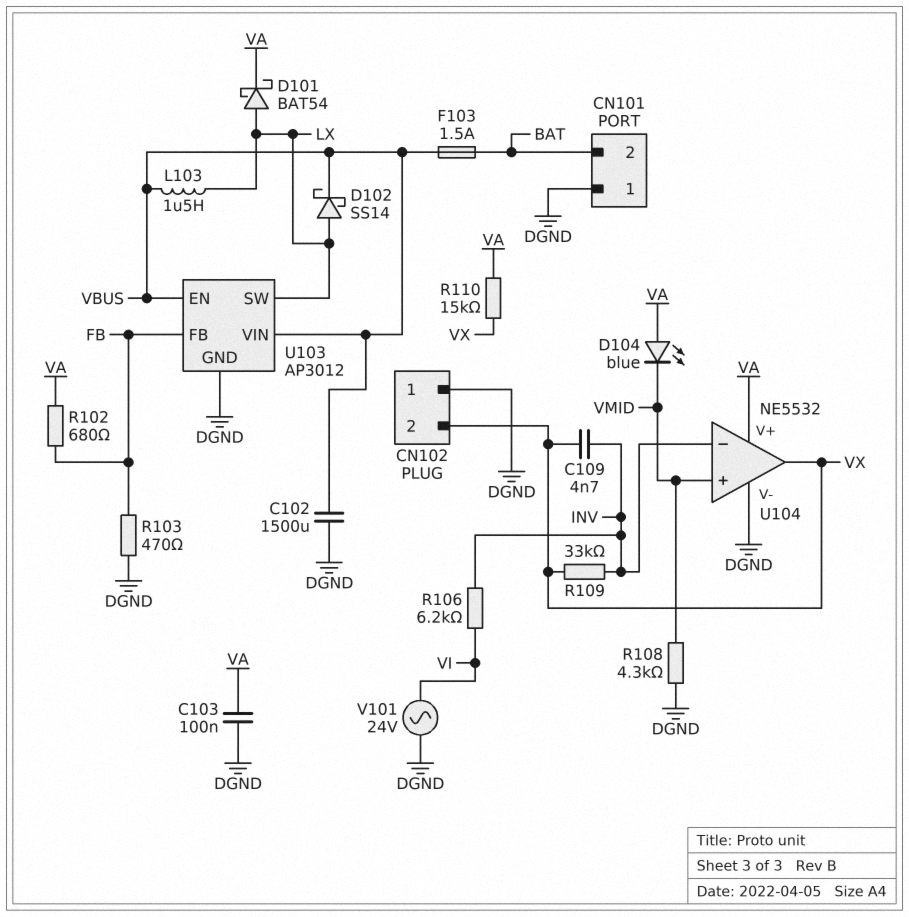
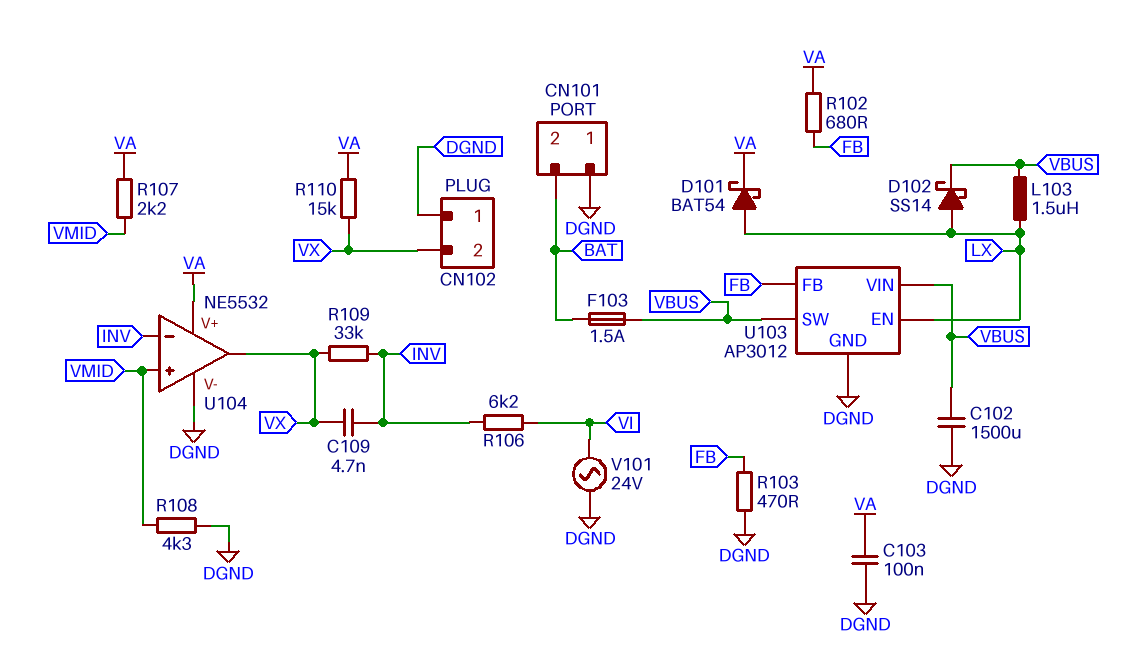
D104: LED blue (A VA, K VMID) -> none
R107: none -> 2.2k (VA, VMID)
U103 pin EN: VBUS -> LX
U103 pin SW: LX -> VBUS

